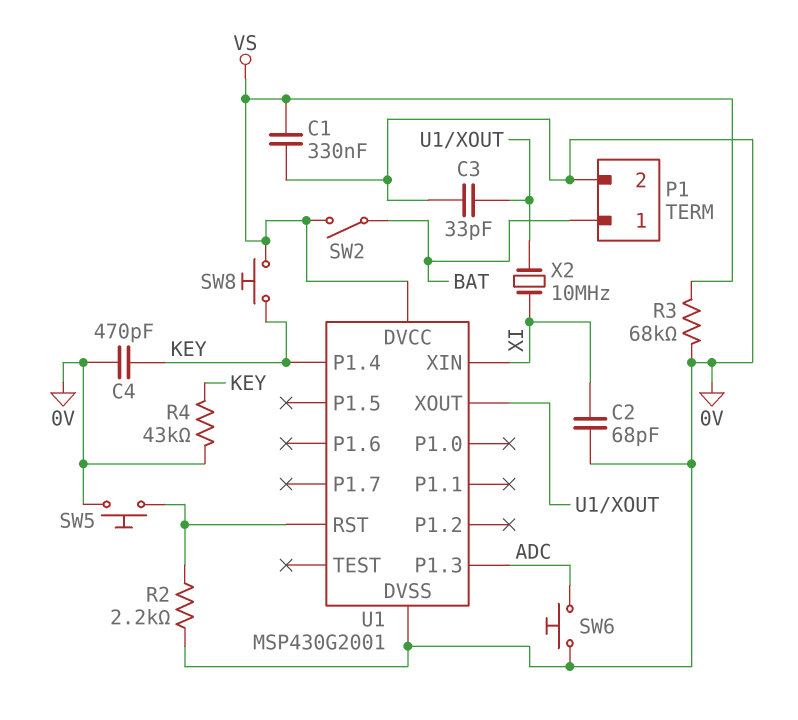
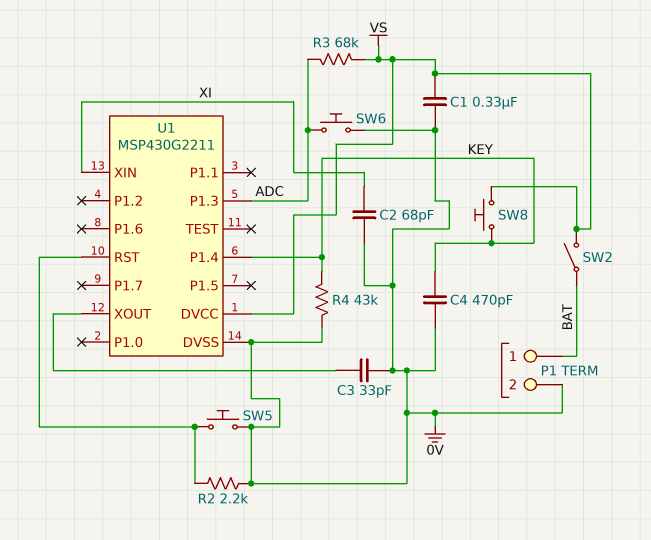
R3: 68k (0V, VS) -> 68k (ADC, VS)
U1: MSP430G2001 -> MSP430G2211
X2: 10MHz (U1/XOUT, XI) -> none

